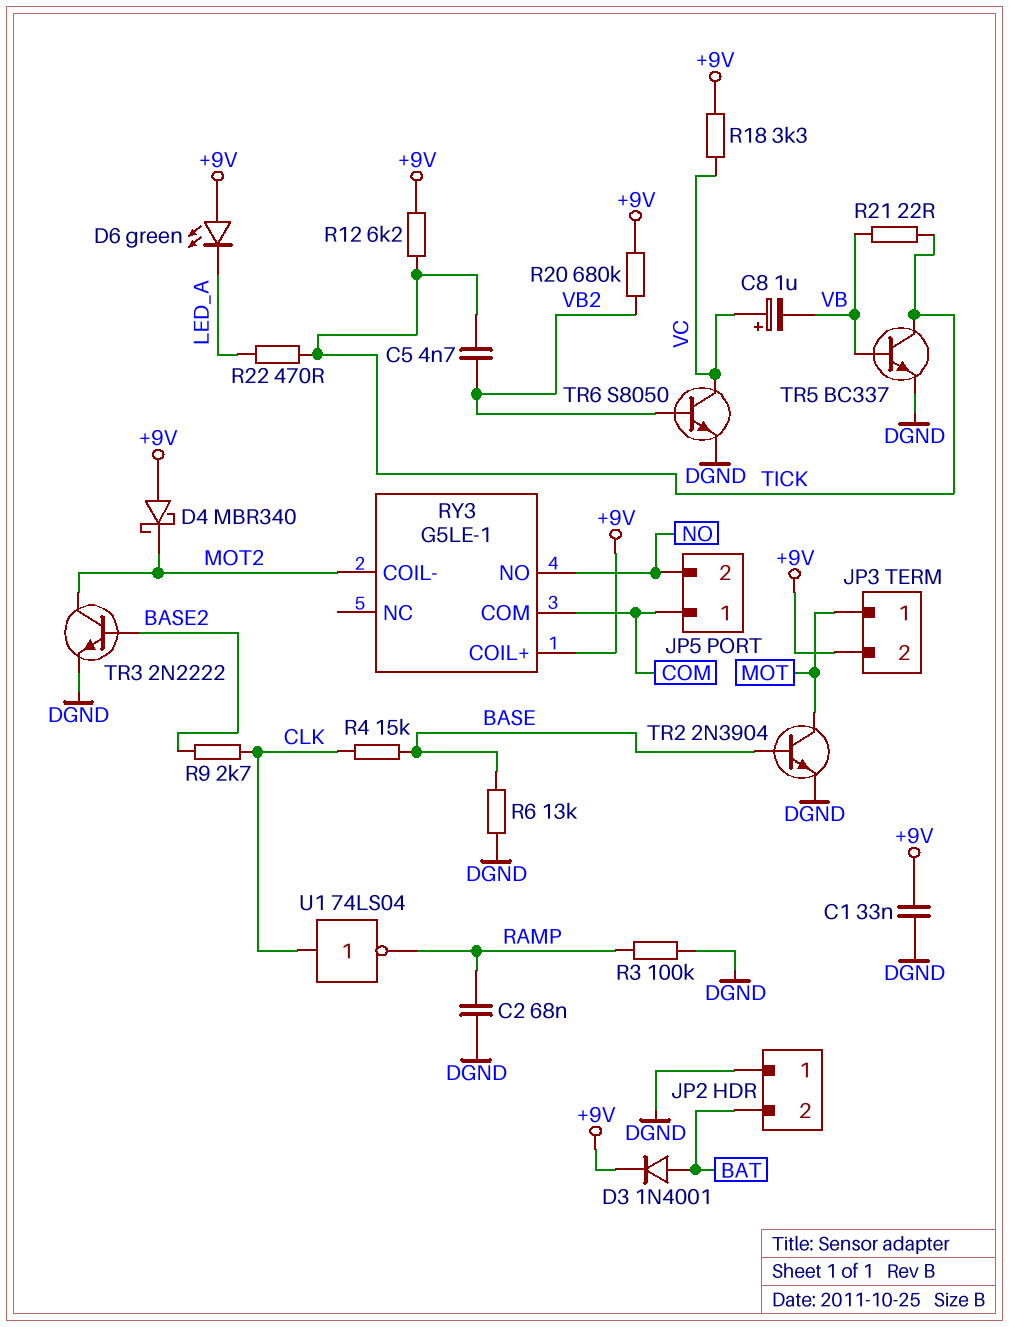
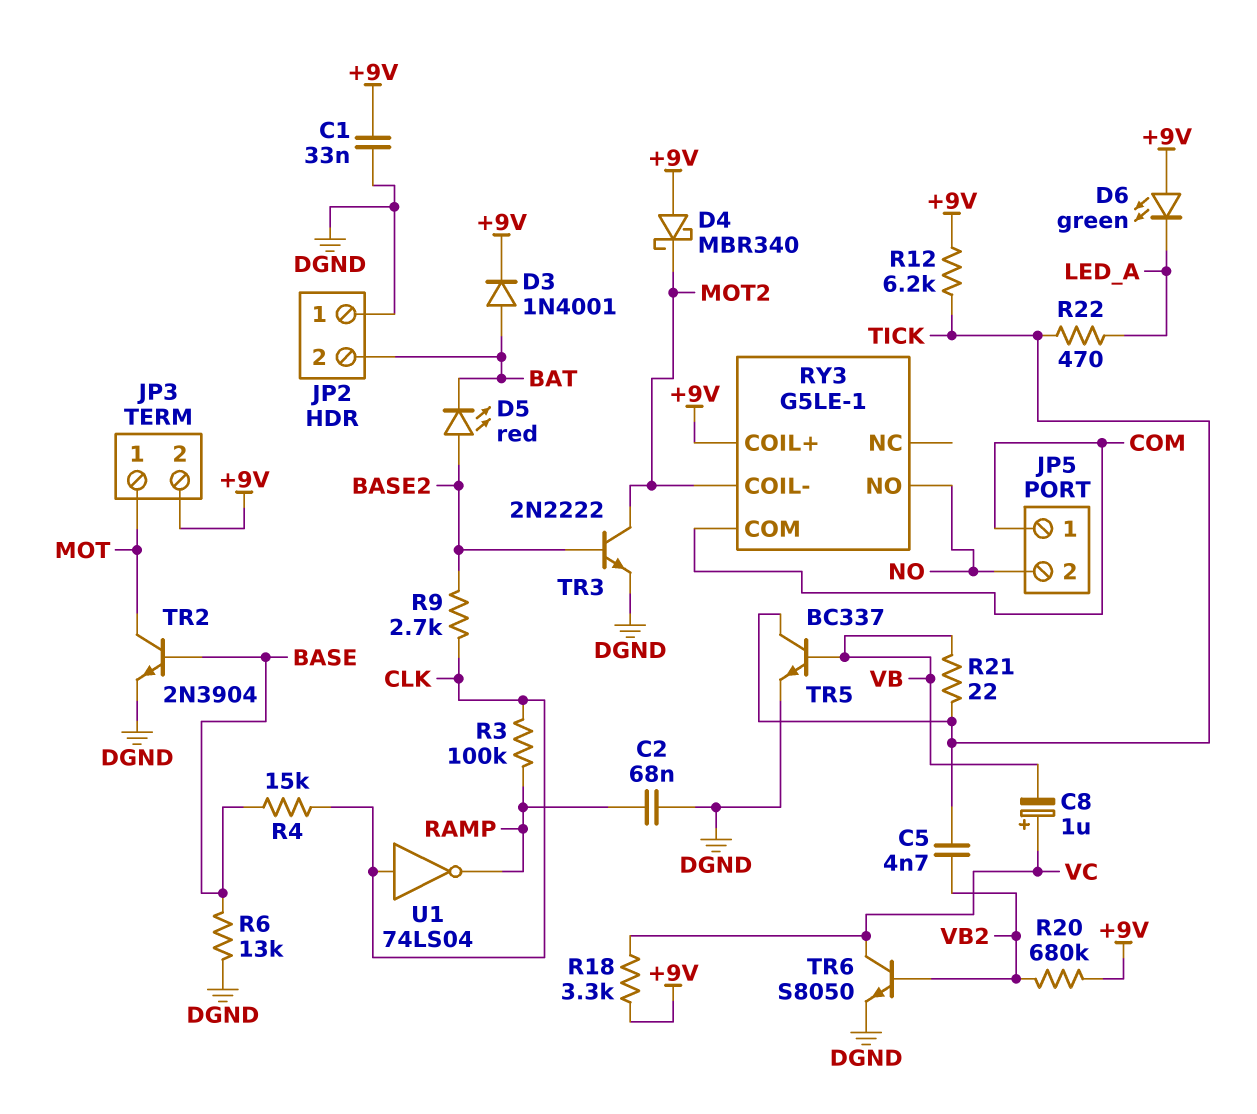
D5: none -> LED red (A BASE2, K BAT)
R3: 100k (DGND, RAMP) -> 100k (CLK, RAMP)

